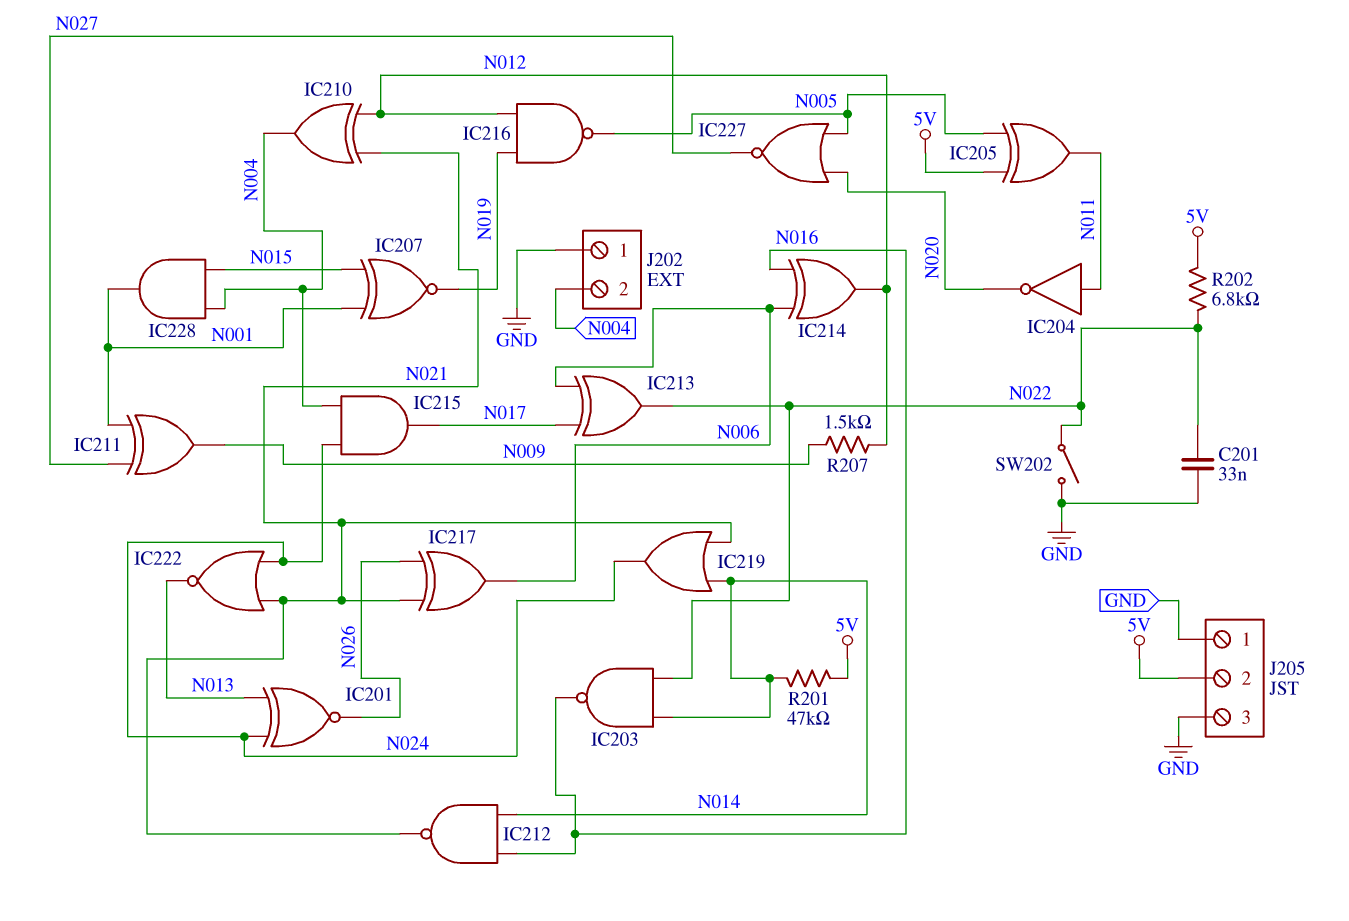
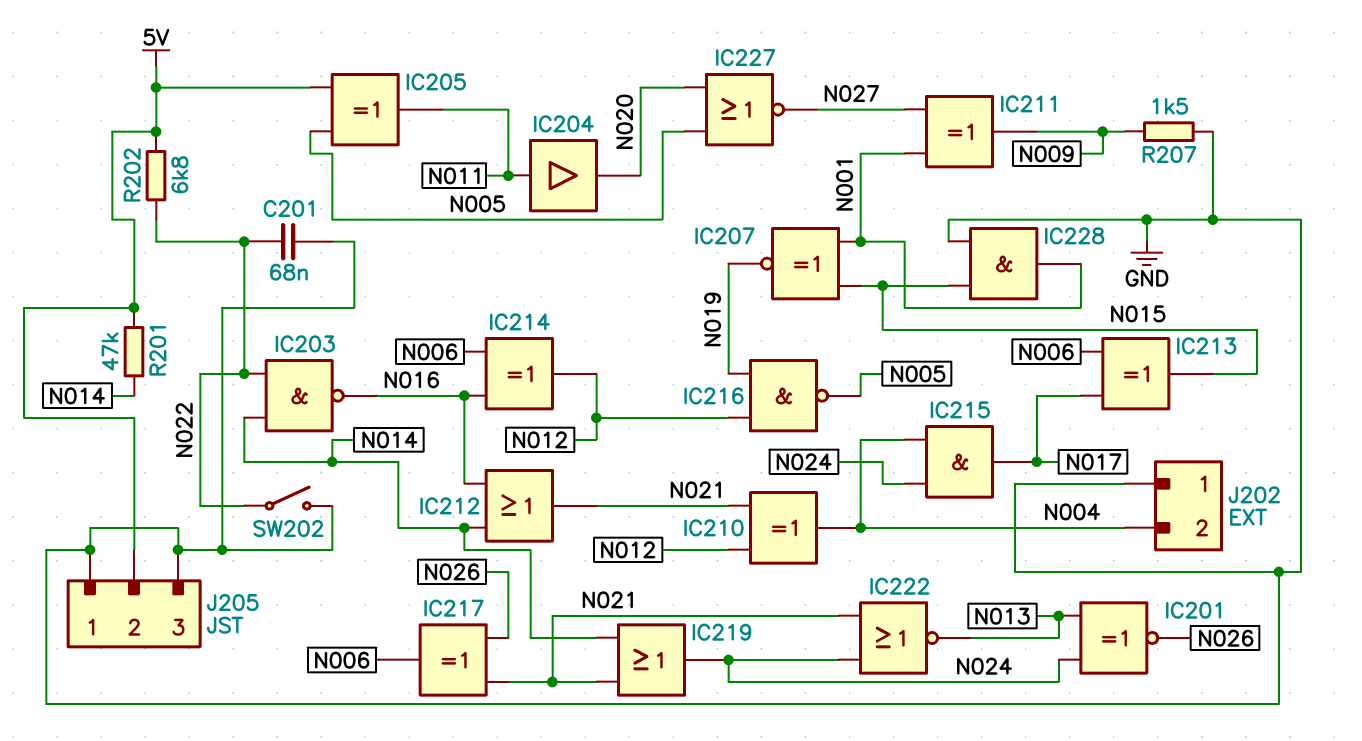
C201: 33nF (GND, N022) -> 68nF (GND, N022)
IC204: NOT (in N011, out N020) -> buffer (in N011, out N020)
IC212: NAND (in N014, in N016, out N021) -> OR (in N014, in N016, out N021)
IC213: XOR (in N006, in N017, out N022) -> XOR (in N006, in N017, out N015)
IC228: AND (in N004, in N015, out N001) -> AND (in GND, in N015, out N001)
R207: 1.5k (N009, N012) -> 1.5k (GND, N009)

